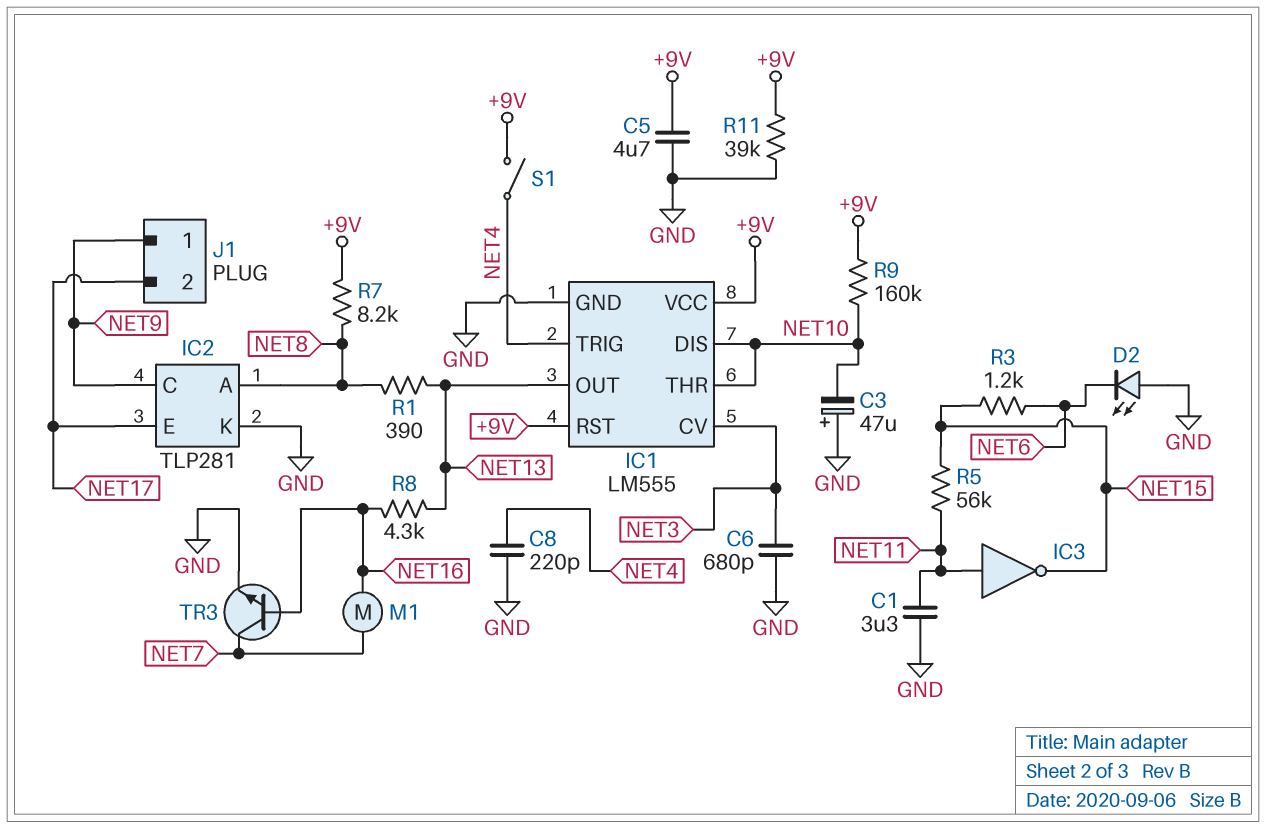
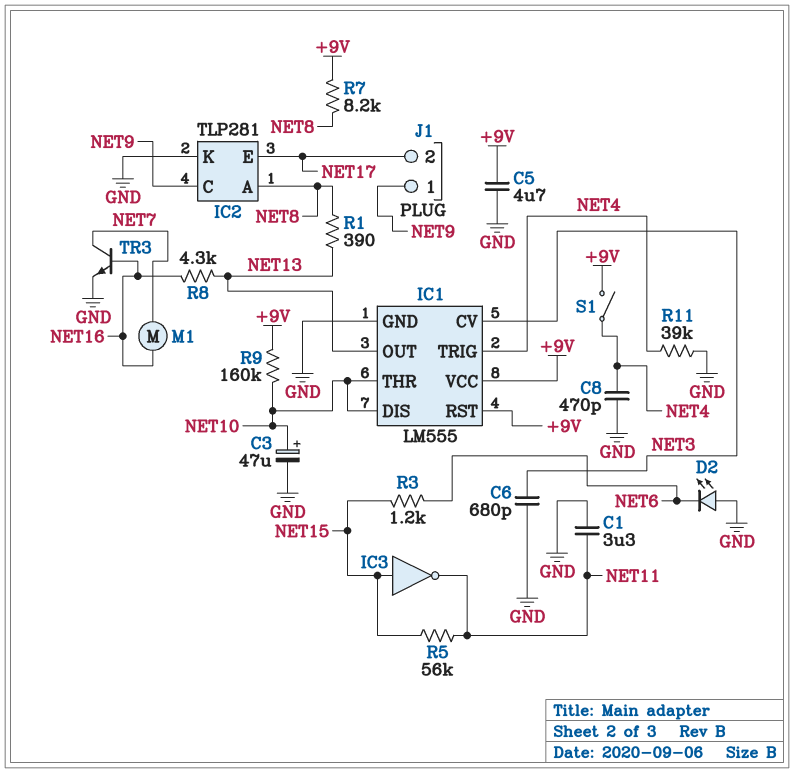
C3: 47uF (plus GND, minus NET10) -> 47uF (plus NET10, minus GND)
C8: 220pF (GND, NET4) -> 470pF (GND, NET4)
IC3: NOT (in NET11, out NET15) -> NOT (in NET15, out NET11)
R11: 39k (+9V, GND) -> 39k (GND, NET4)

